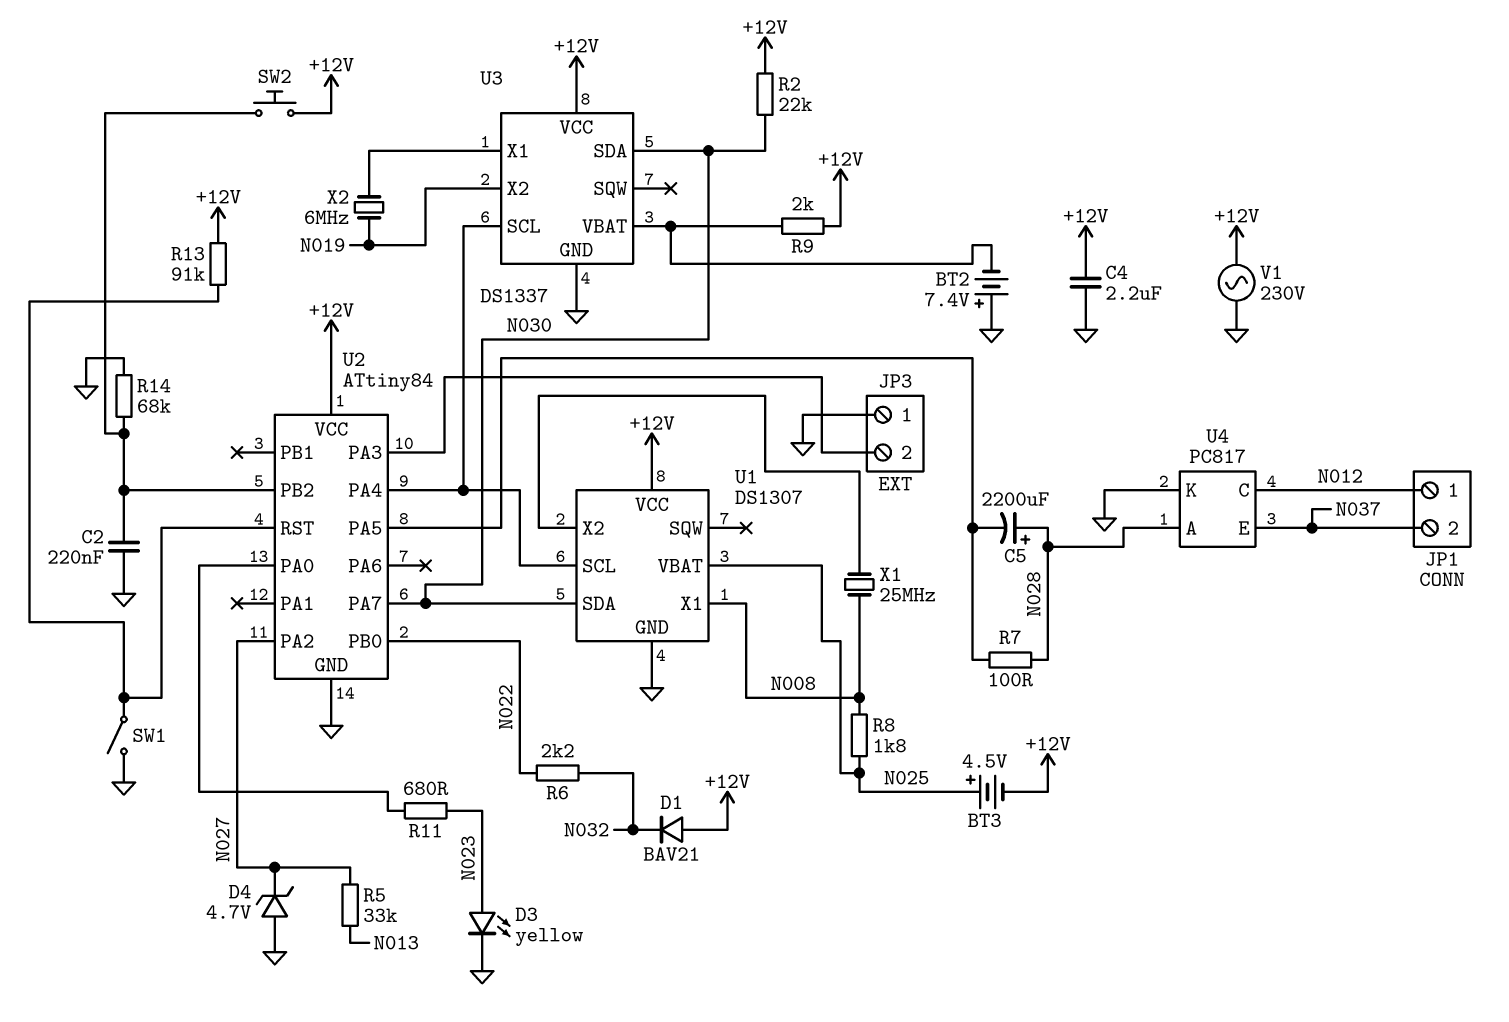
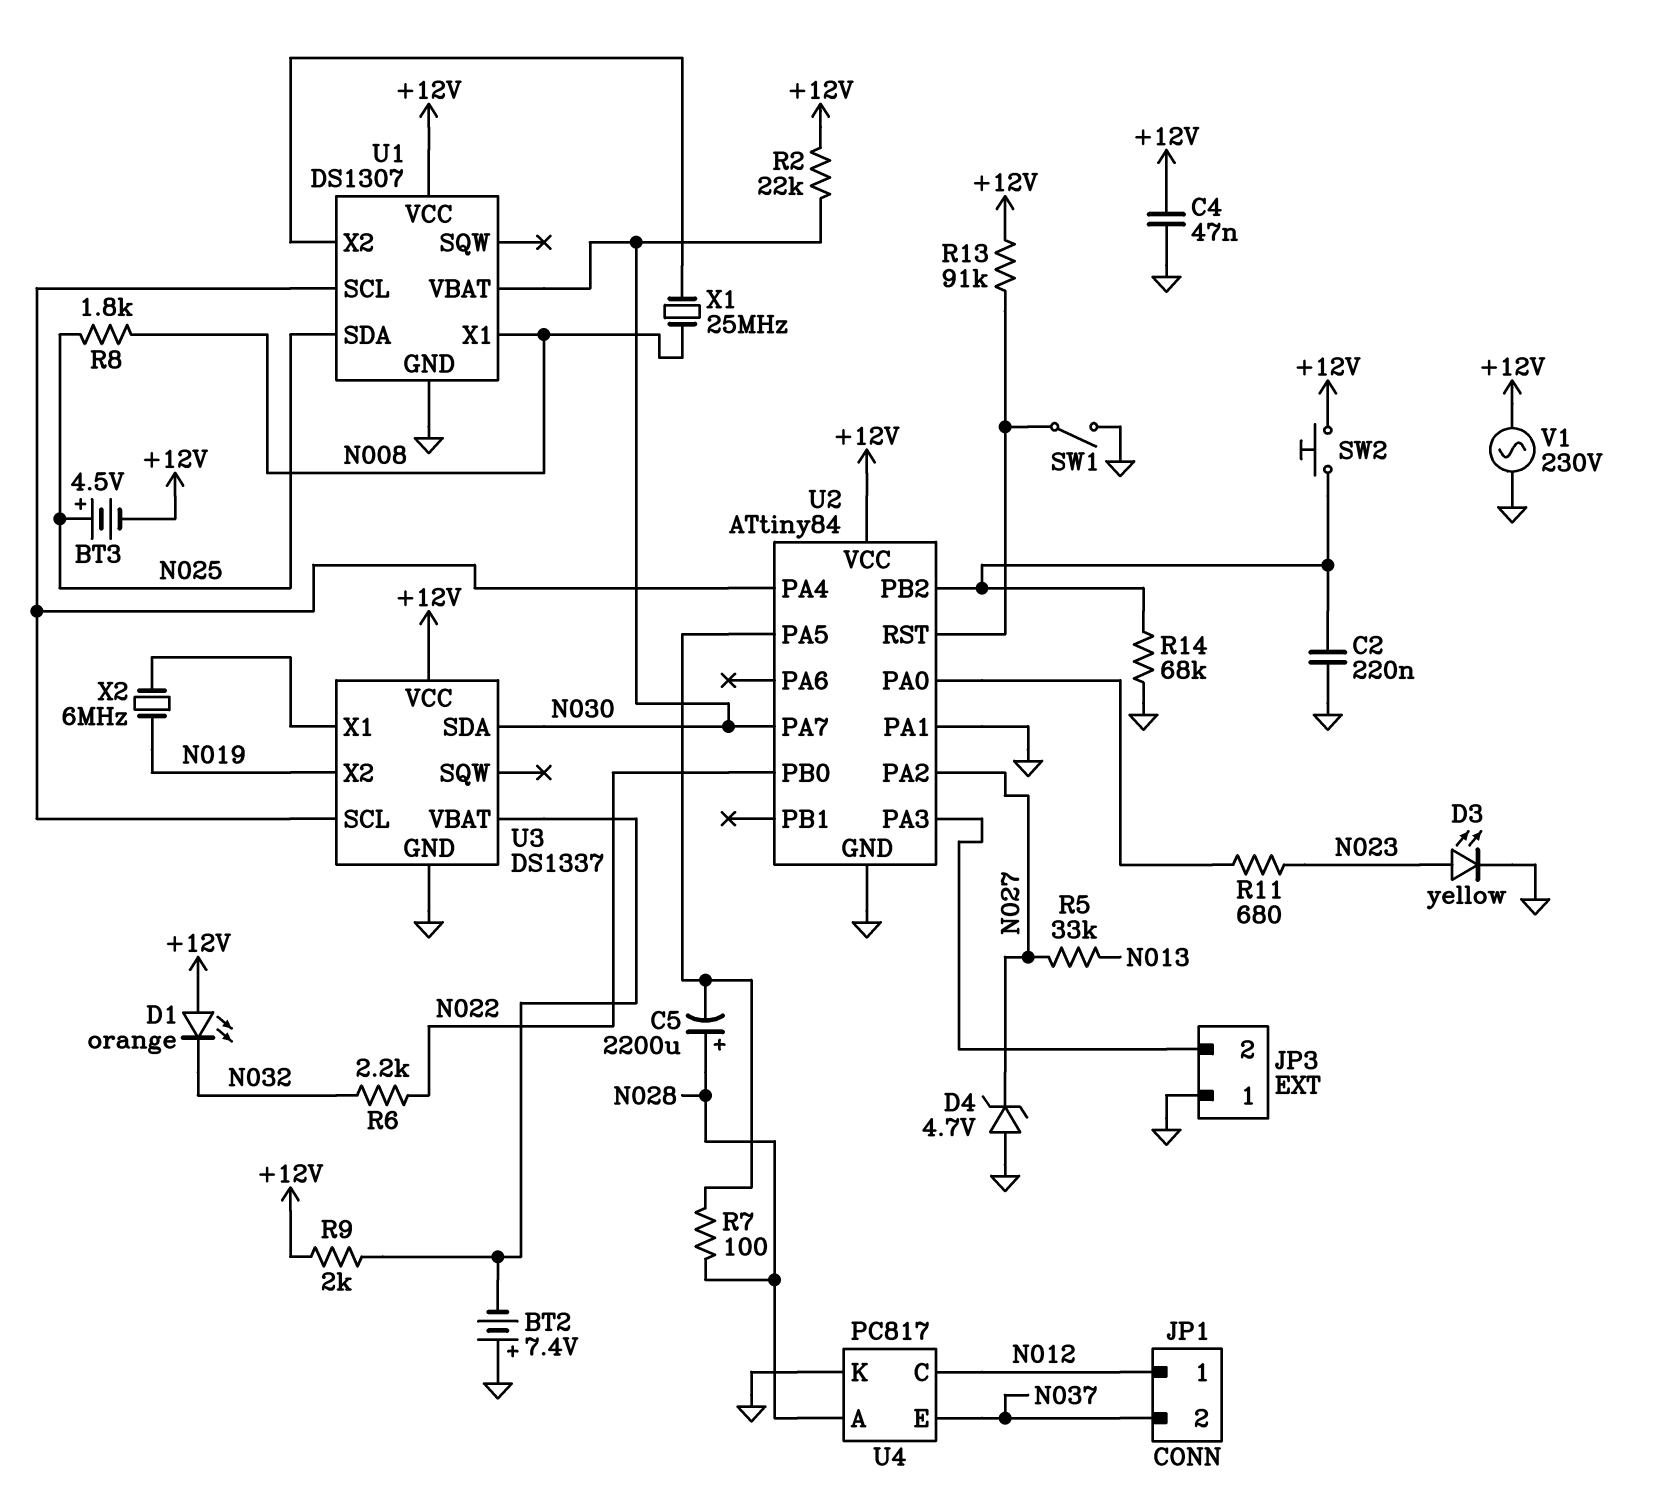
C4: 2.2uF (+12V, GND) -> 47nF (+12V, GND)
D1: diode BAV21 (A +12V, K N032) -> LED orange (A +12V, K N032)
U1 pin SDA: N030 -> N025
U1 pin VBAT: N025 -> N030
U2 pin PA1: none -> GND

